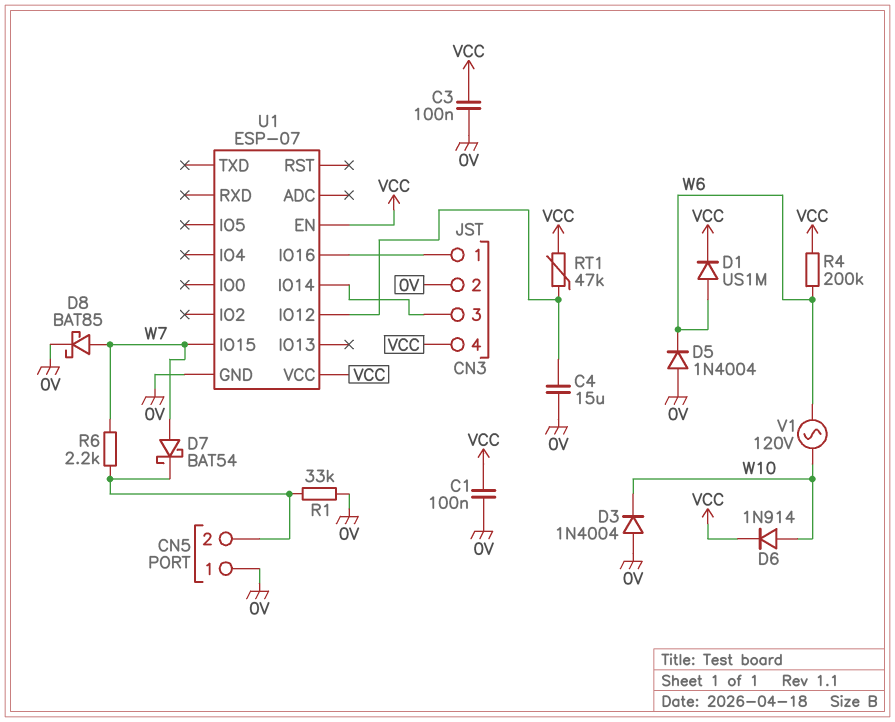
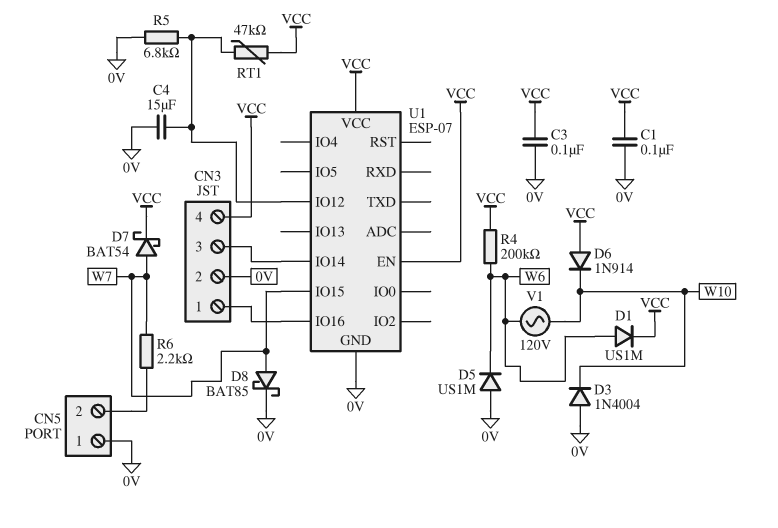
D5: diode 1N4004 (A 0V, K W6) -> diode US1M (A 0V, K W6)
D6: diode 1N914 (A W10, K VCC) -> diode 1N914 (A VCC, K W10)
D7: schottky BAT54 (A W7, K CN5/2) -> schottky BAT54 (A W7, K VCC)
R1: 33k (0V, CN5/2) -> none
R5: none -> 6.8k (0V, U1/IO12)

